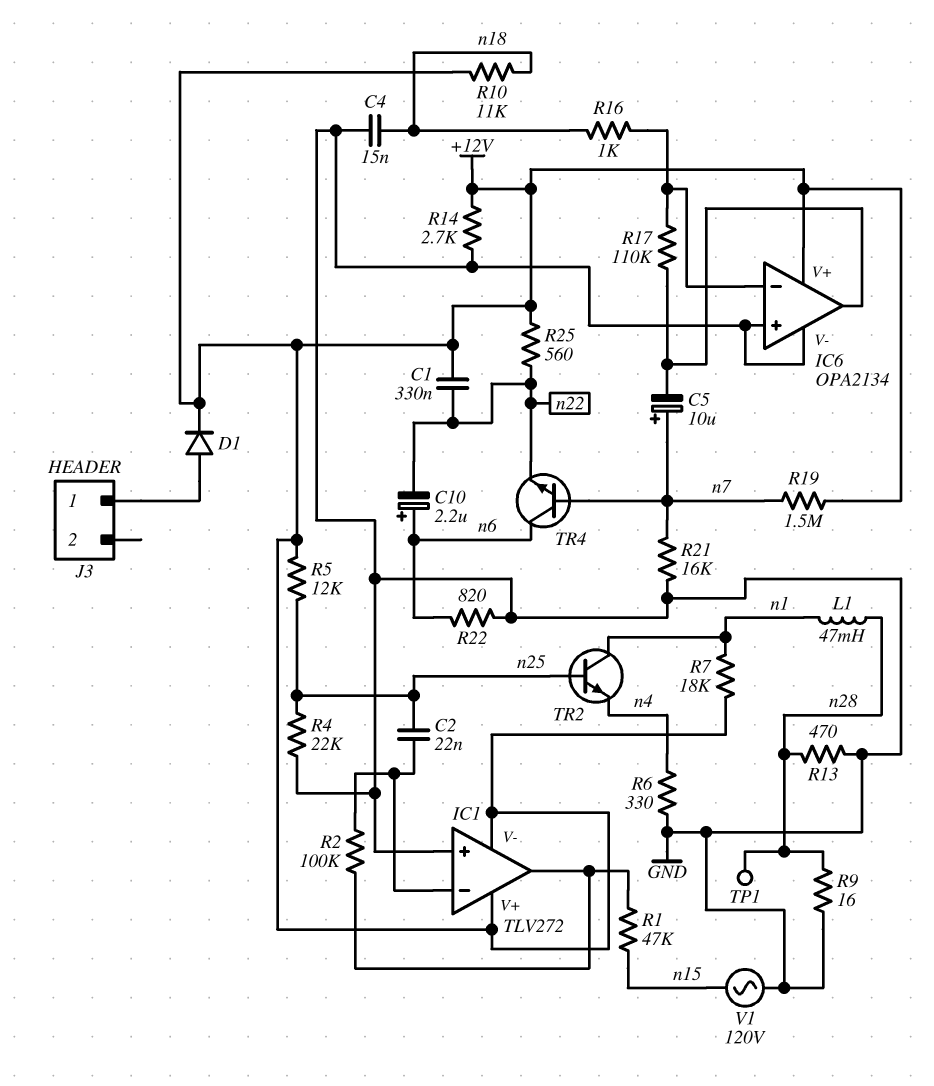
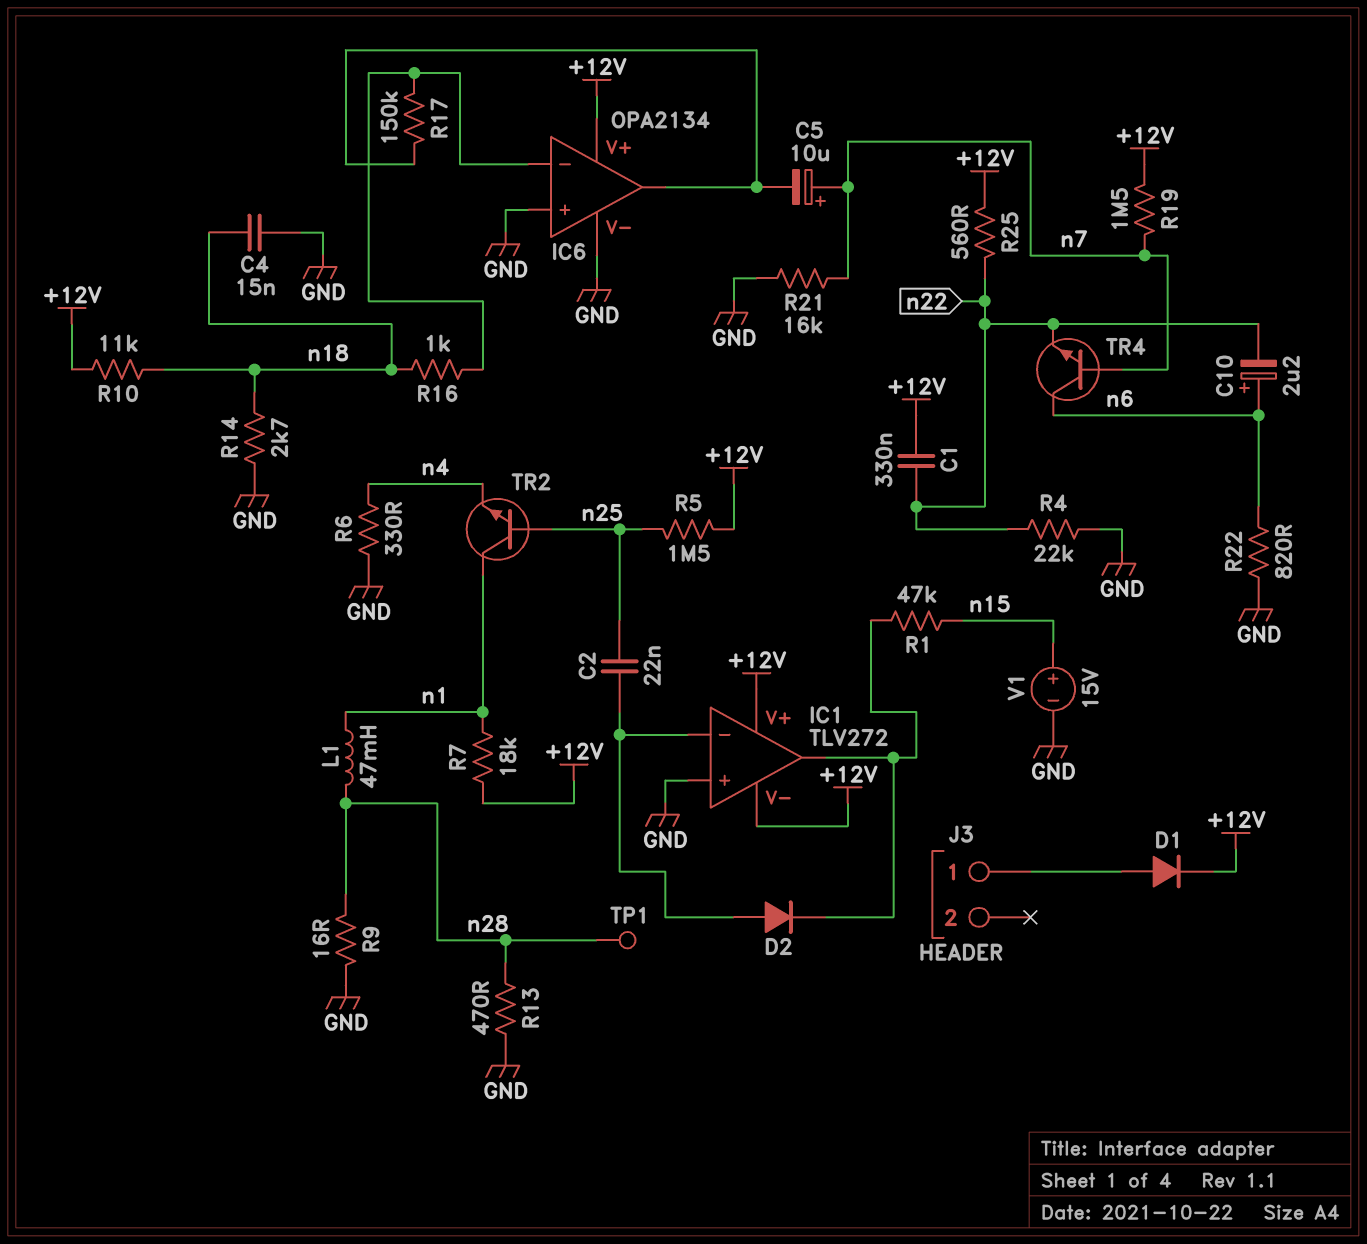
D2: none -> diode (A IC1/in-, K IC1/out)
R2: 100k (IC1/in-, IC1/out) -> none
R4: 22k (GND, n25) -> 22k (GND, n22)
R5: 12k (+12V, n25) -> 1.5M (+12V, n25)
R14: 2.7k (+12V, GND) -> 2.7k (GND, n18)
R17: 110k (IC6/in-, IC6/out) -> 150k (IC6/in-, IC6/out)
V1: AC 120V (GND, n15) -> 15V (plus n15, minus GND)

